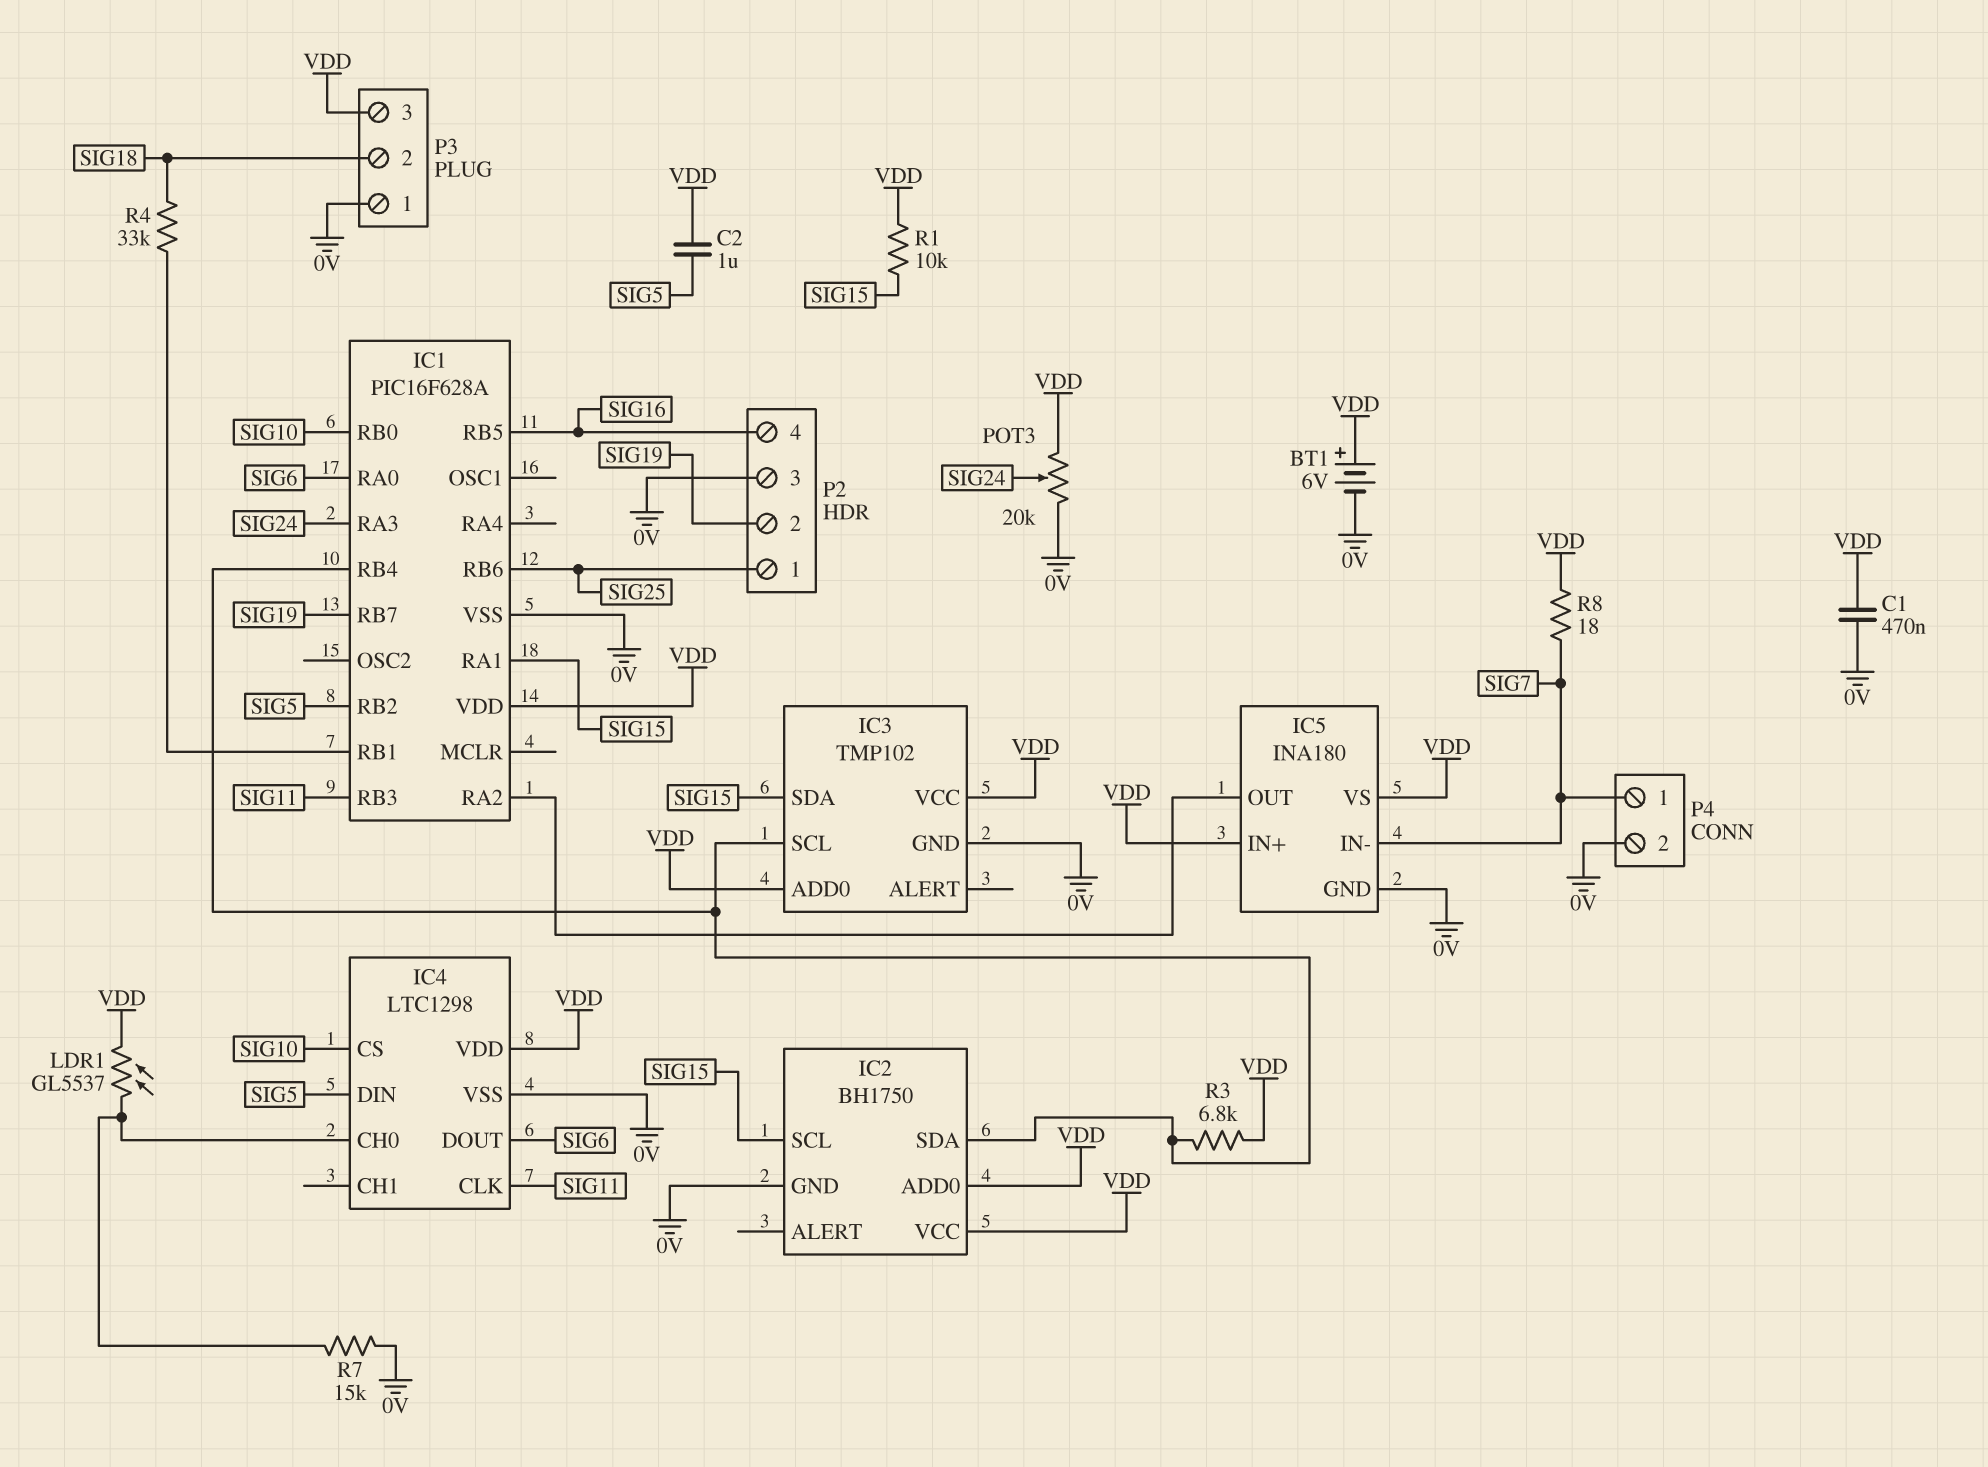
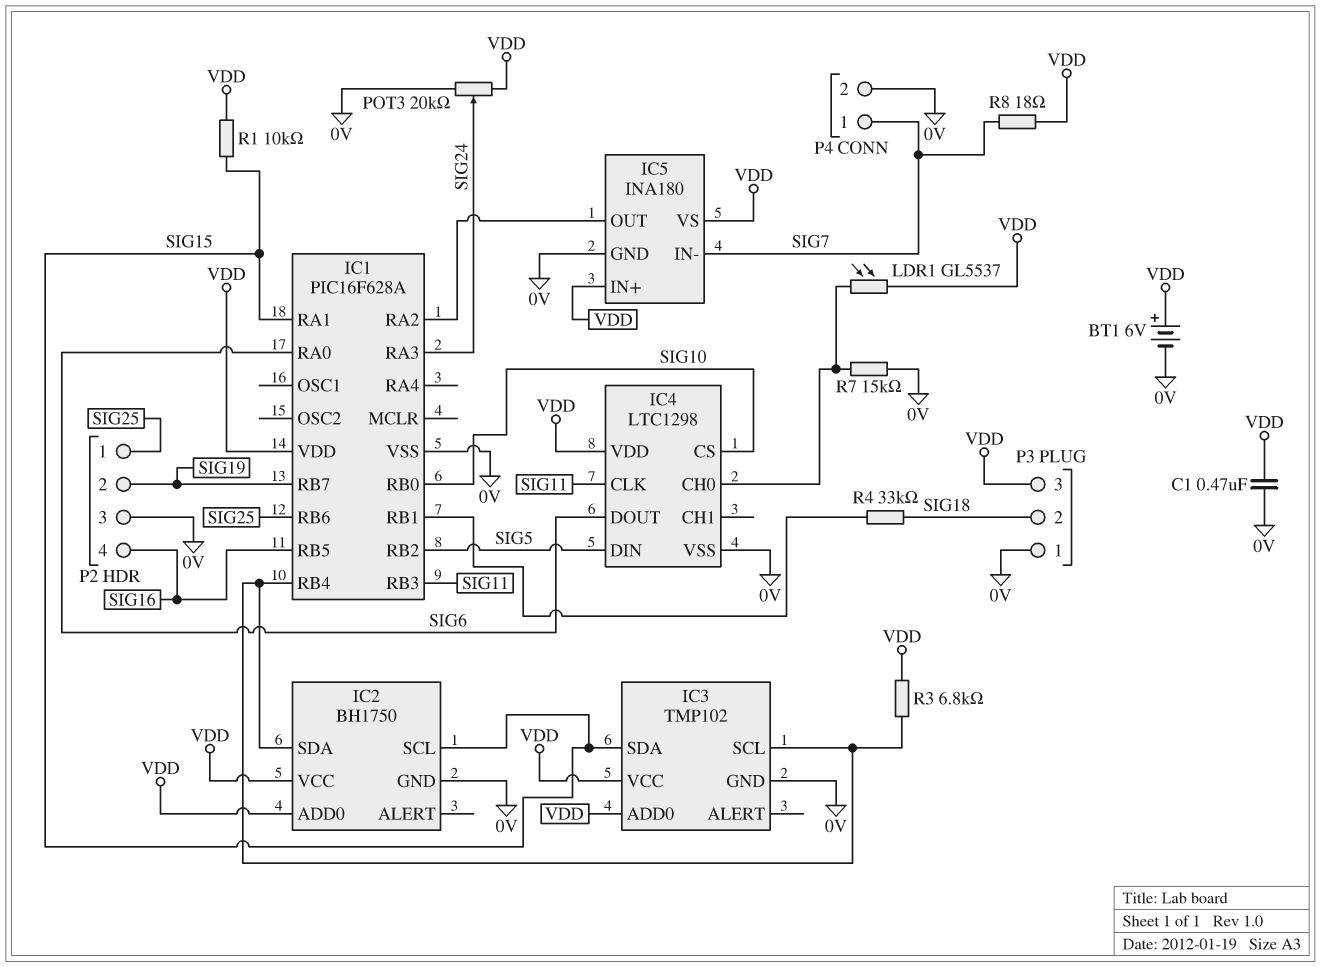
C2: 1uF (SIG5, VDD) -> none

